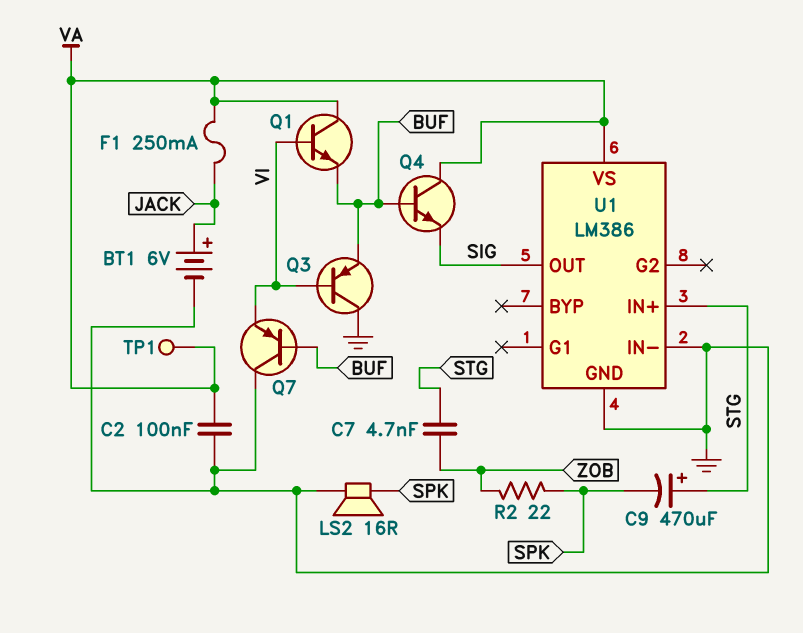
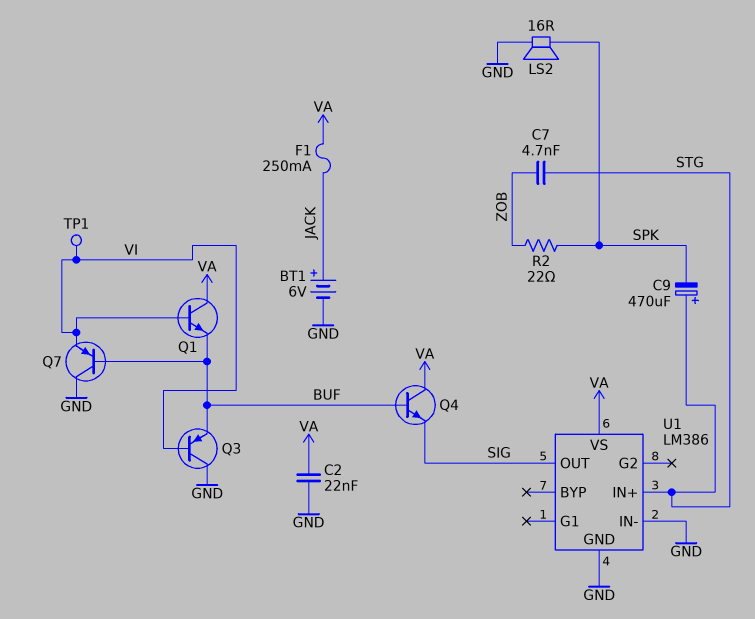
C2: 100nF (GND, VA) -> 22nF (GND, VA)
TP1: test point (VA) -> test point (VI)

